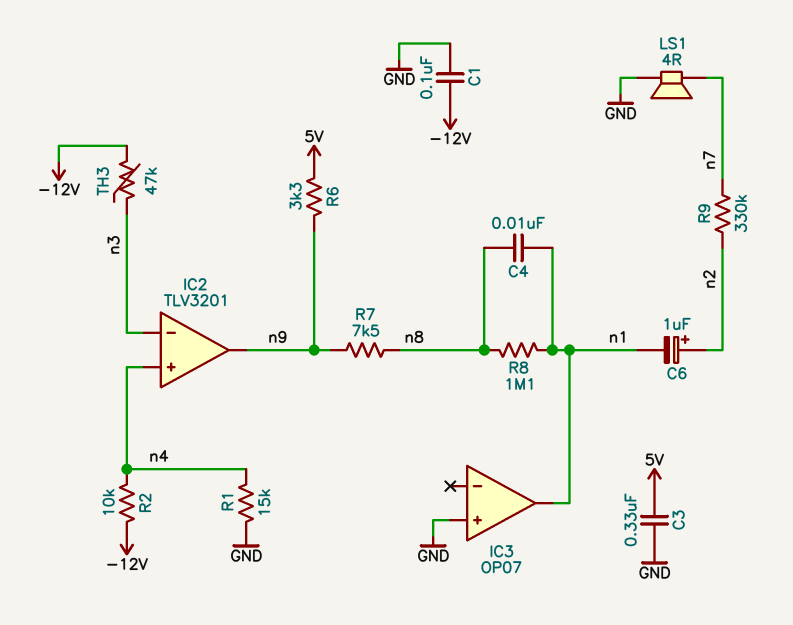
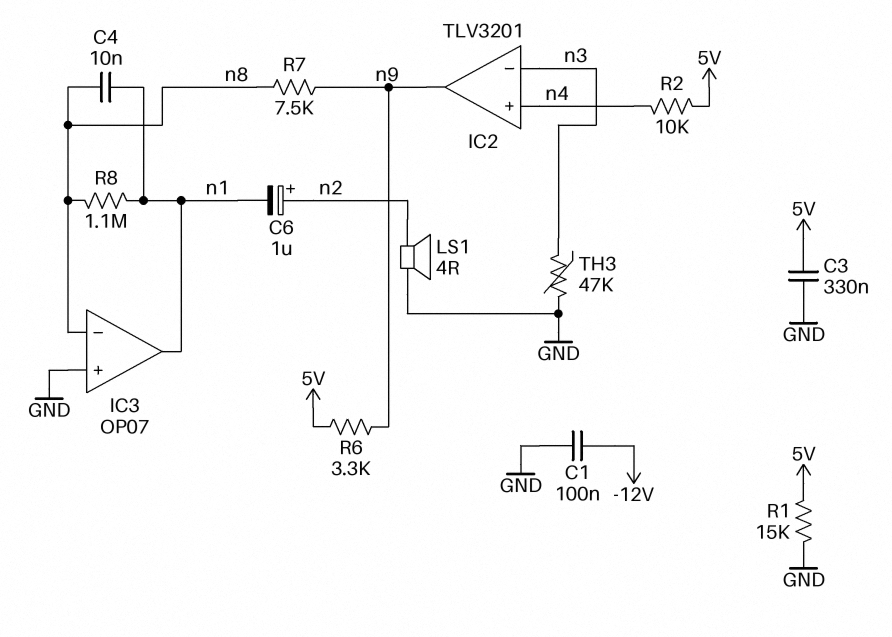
IC3 pin in-: none -> n8
LS1: speaker 4R (GND, n7) -> speaker 4R (GND, n2)
R1: 15k (GND, n4) -> 15k (5V, GND)
R2: 10k (-12V, n4) -> 10k (5V, n4)
R9: 330k (n2, n7) -> none
TH3: 47k (-12V, n3) -> 47k (GND, n3)

